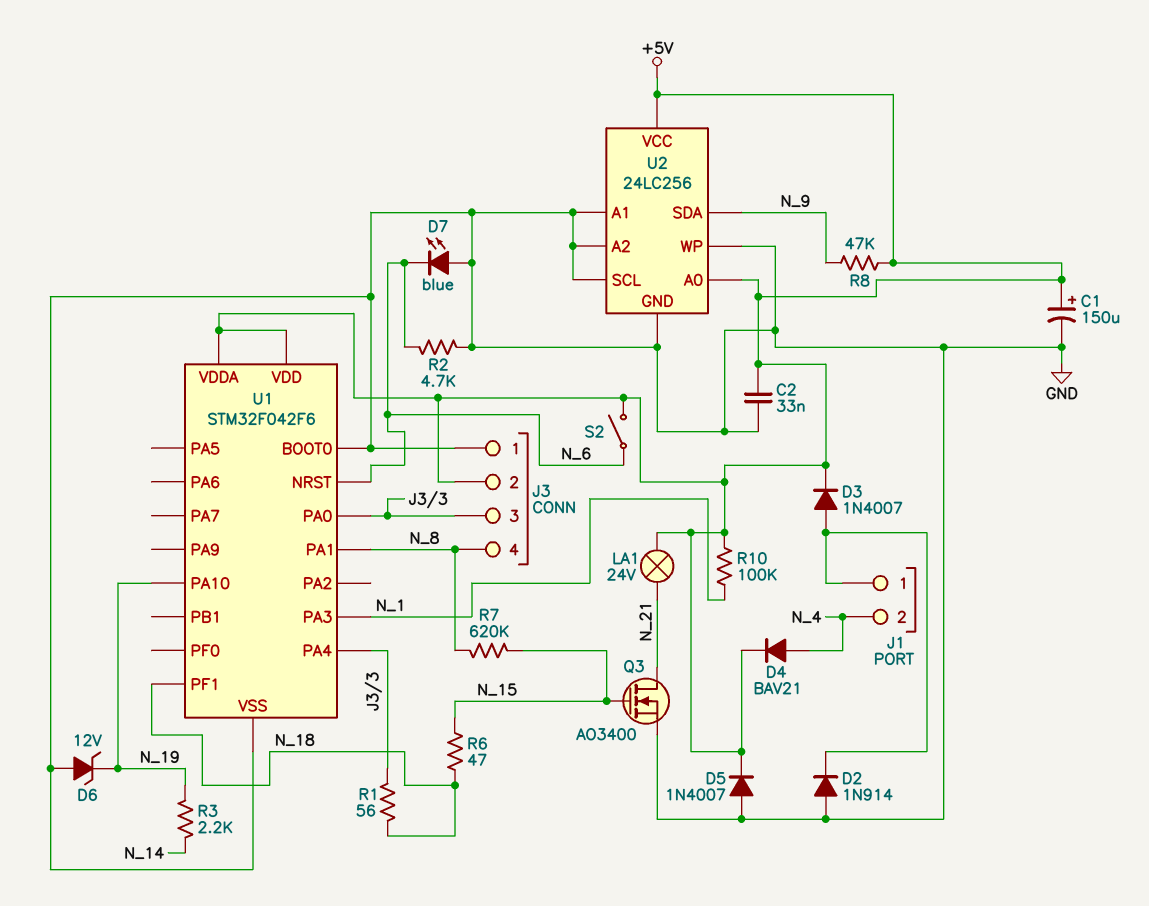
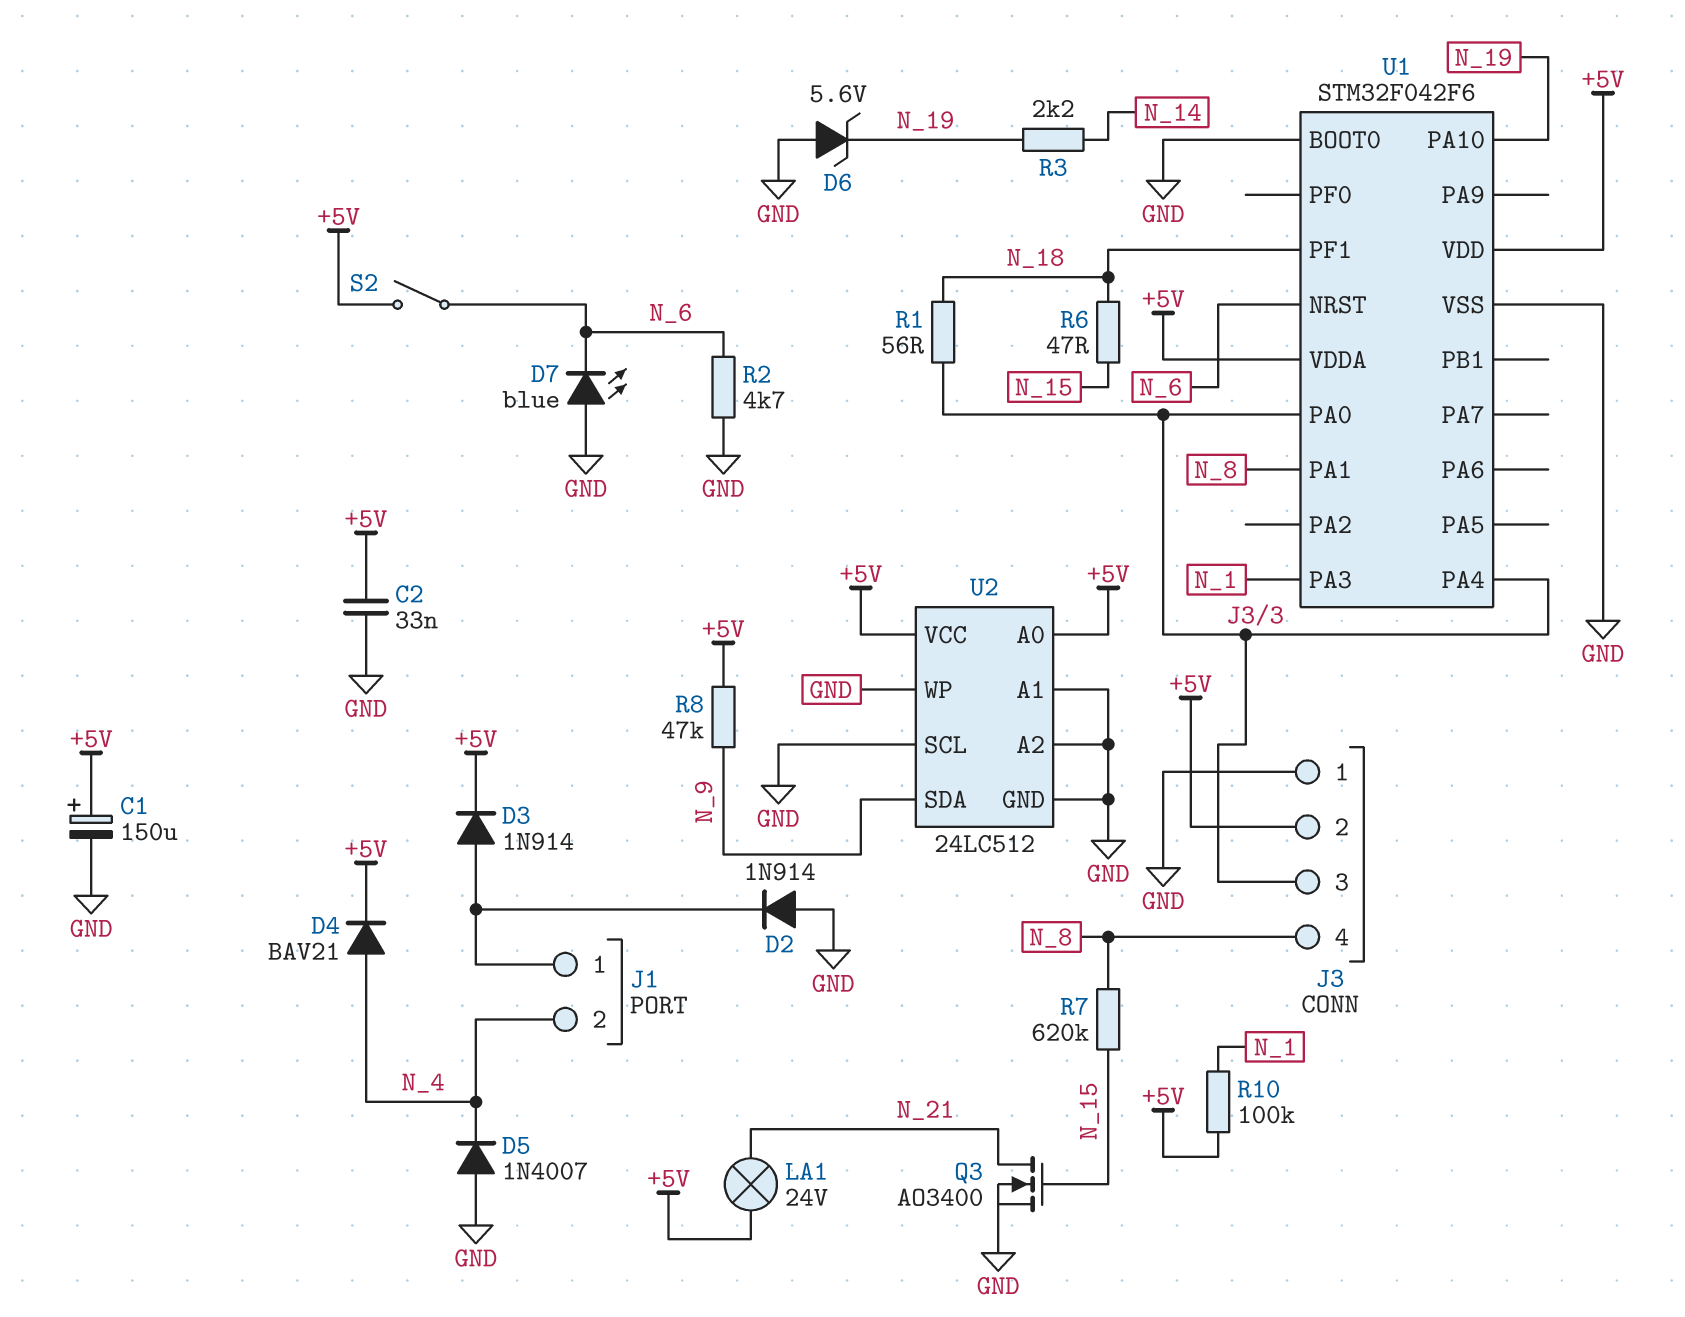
D3: diode 1N4007 (A J1/1, K +5V) -> diode 1N914 (A J1/1, K +5V)
D5: diode 1N4007 (A GND, K +5V) -> diode 1N4007 (A GND, K N_4)
D6: zener 12V (A GND, K N_19) -> zener 5.6V (A GND, K N_19)
U2: 24LC256 -> 24LC512

